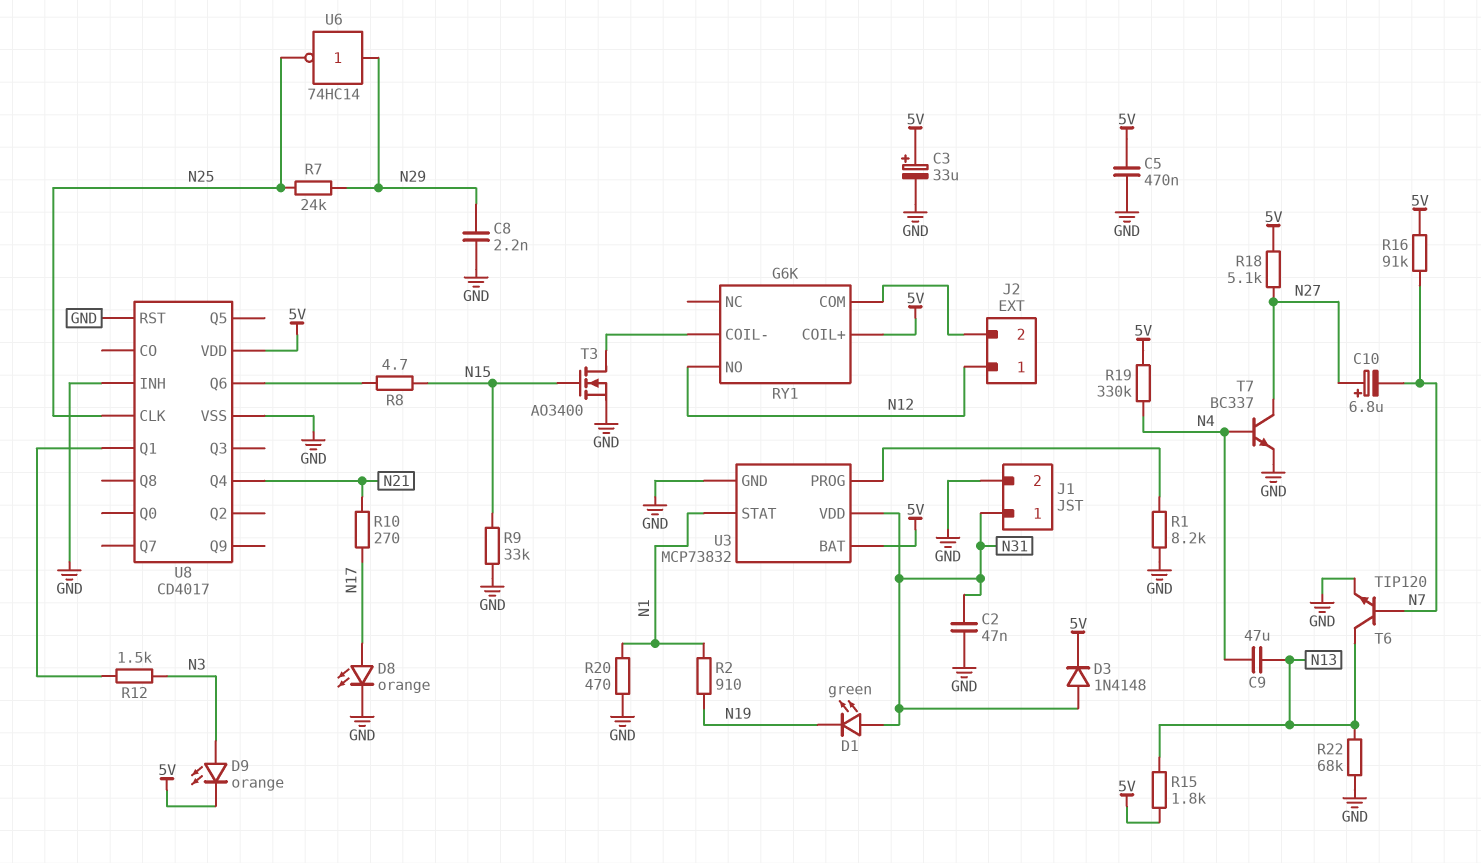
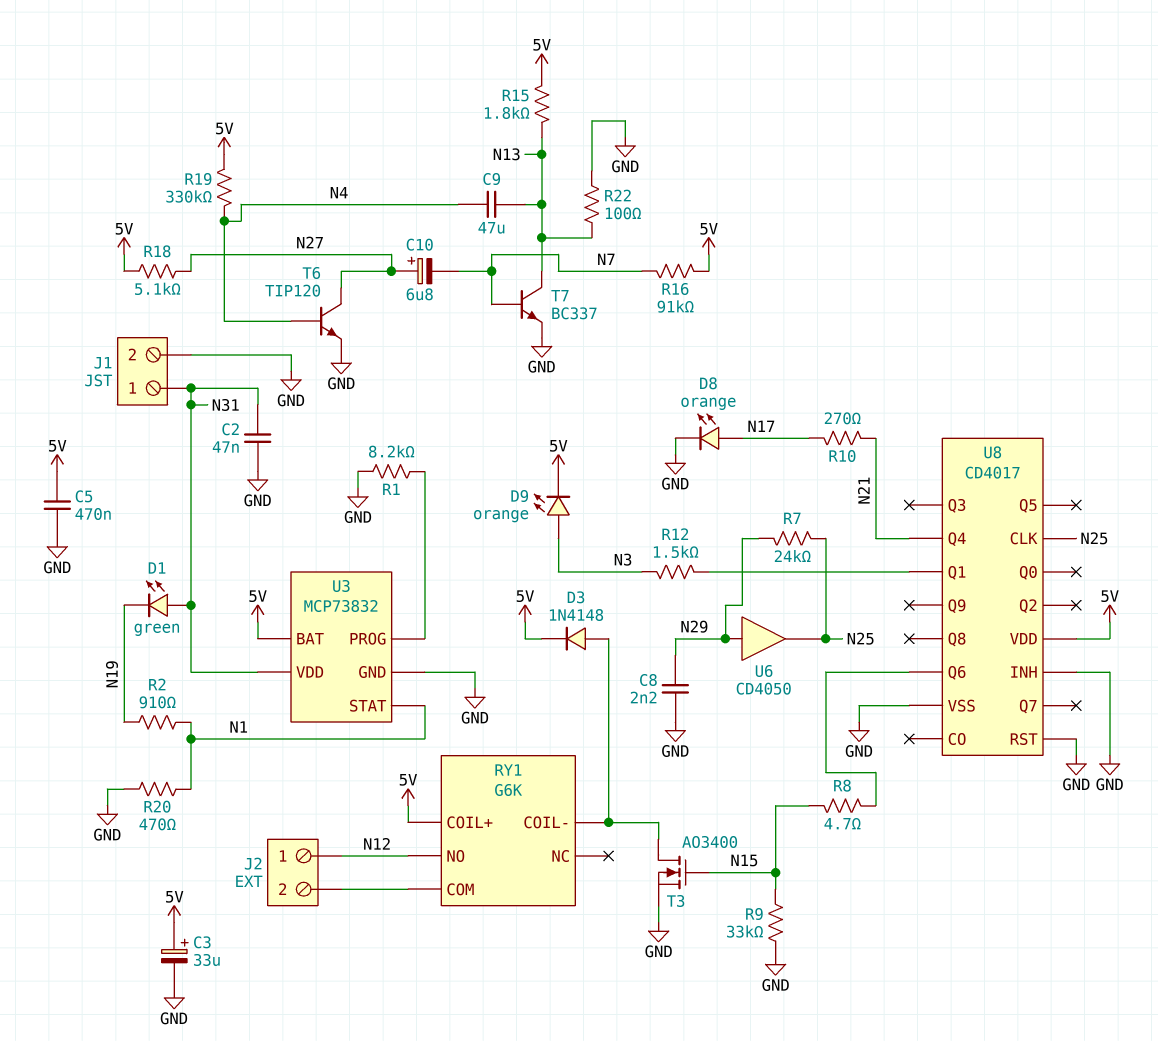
D3: diode 1N4148 (A N31, K 5V) -> diode 1N4148 (A RY1/COIL-, K 5V)
R22: 68k (GND, N13) -> 100 (GND, N13)
T6: NPN TIP120 (B N7, C N13, E GND) -> NPN TIP120 (B N4, C N27, E GND)
T7: NPN BC337 (B N4, C N27, E GND) -> NPN BC337 (B N7, C N13, E GND)
U6: NOT 74HC14 (in N29, out N25) -> buffer CD4050 (in N29, out N25)

